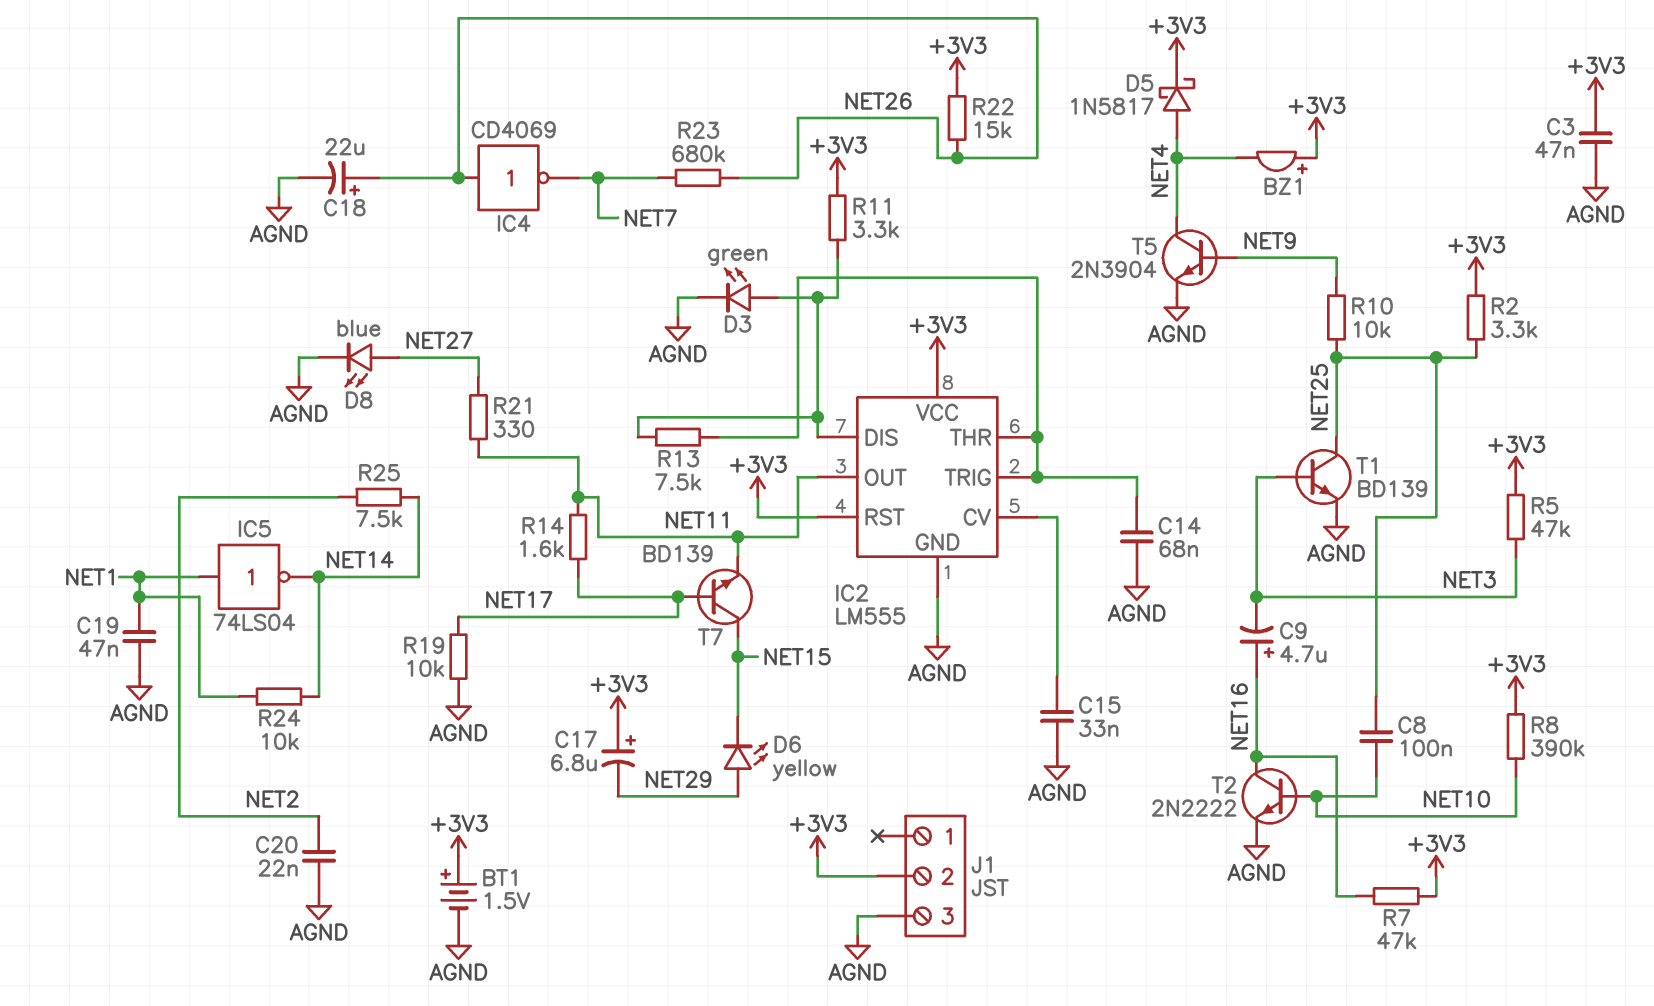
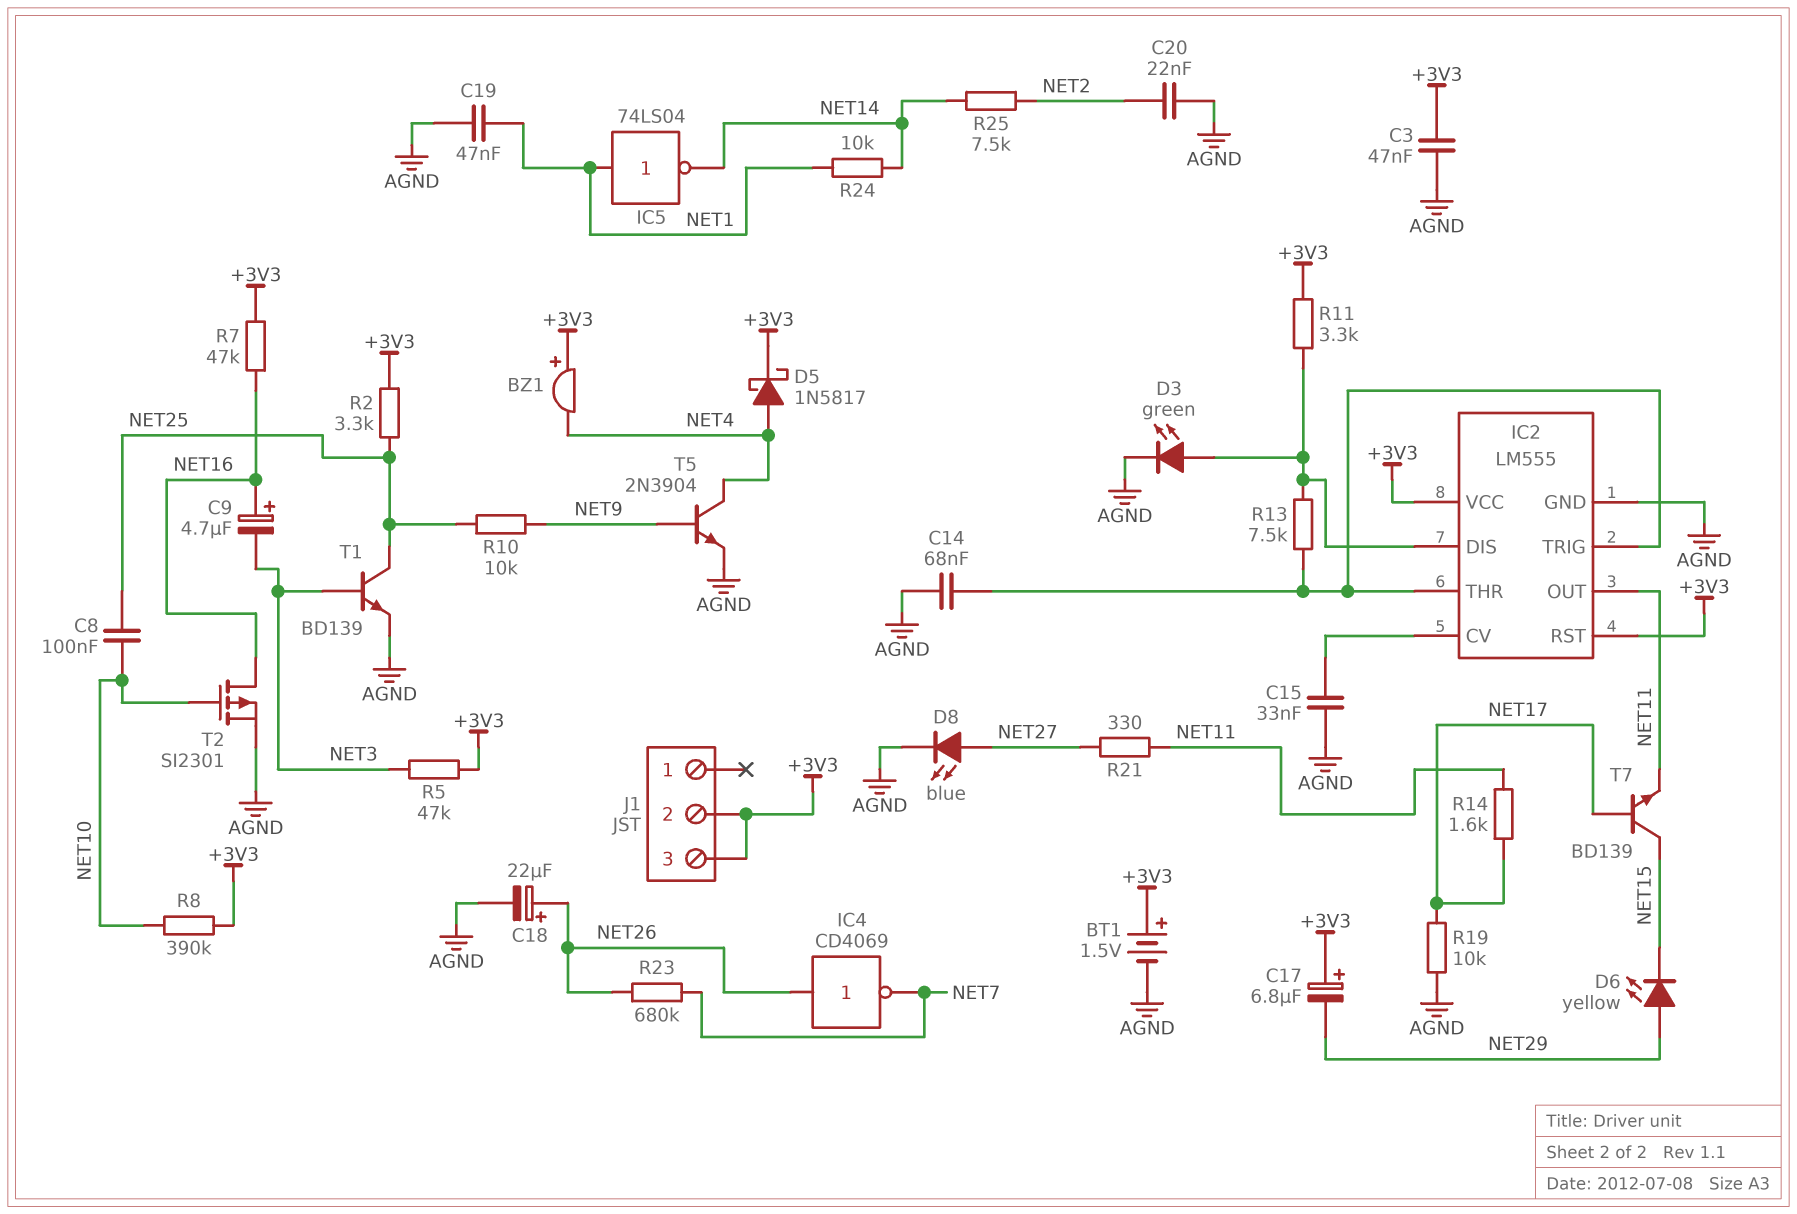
J1 pin 3: AGND -> +3V3
R22: 15k (+3V3, NET26) -> none
T2: NPN 2N2222 (B NET10, C NET16, E AGND) -> PMOS SI2301 (G NET10, D NET16, S AGND)

